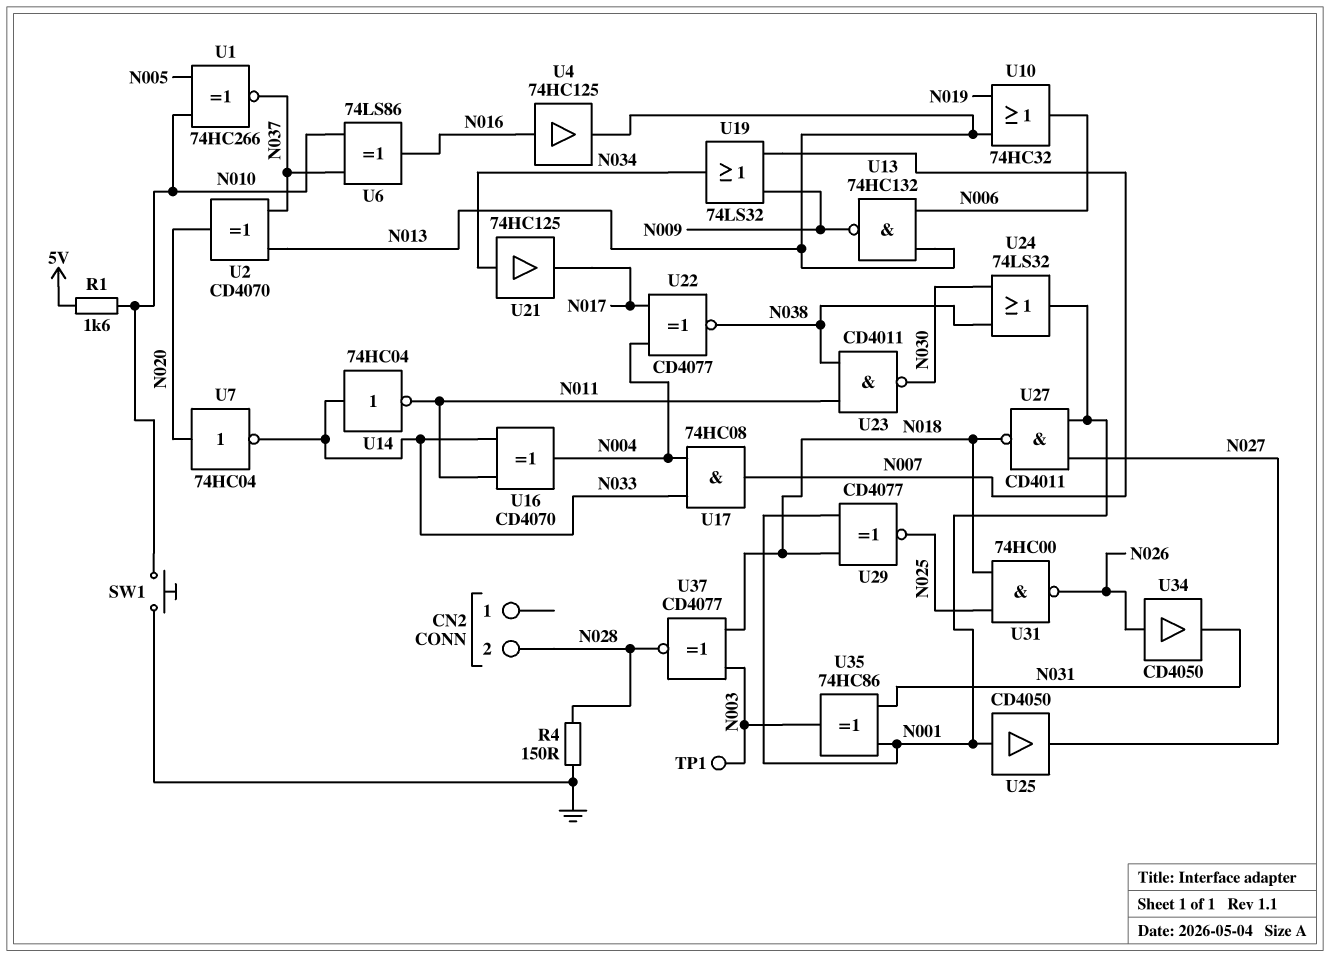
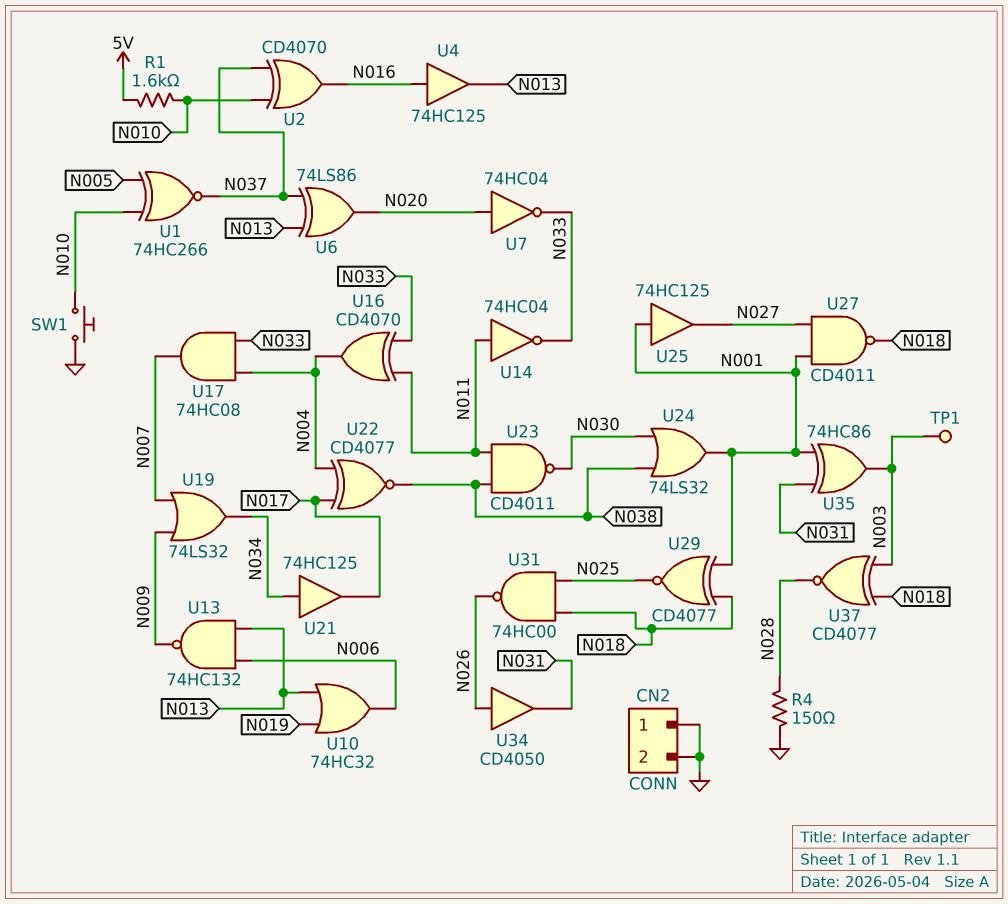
CN2 pin 1: none -> GND
CN2 pin 2: N028 -> GND
U2: XOR CD4070 (in N013, in N037, out N020) -> XOR CD4070 (in N010, in N037, out N016)
U6: XOR 74LS86 (in N010, in N037, out N016) -> XOR 74LS86 (in N013, in N037, out N020)
U14: NOT 74HC04 (in N033, out N011) -> NOT 74HC04 (in N011, out N033)
U25: buffer CD4050 (in N001, out N027) -> buffer 74HC125 (in N001, out N027)

